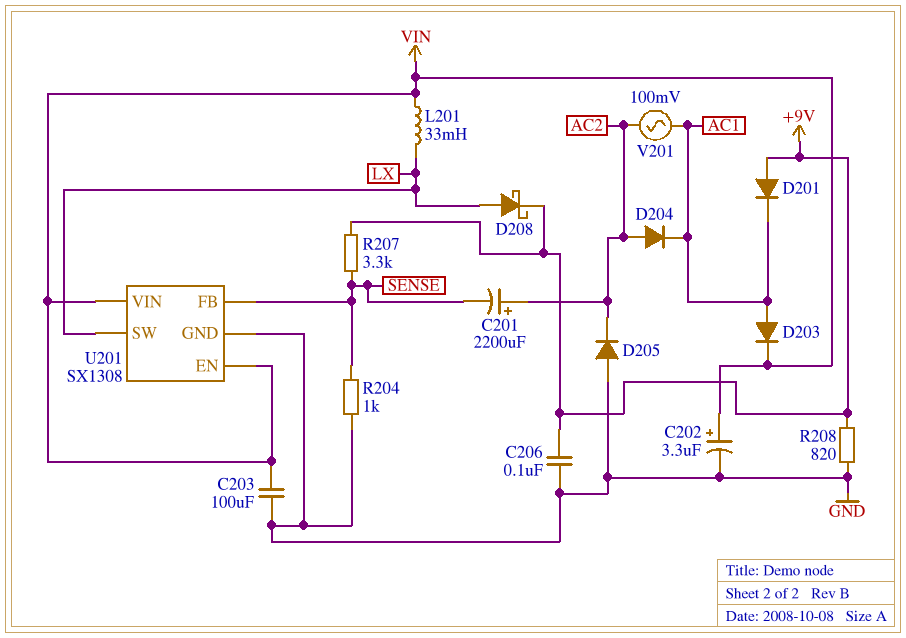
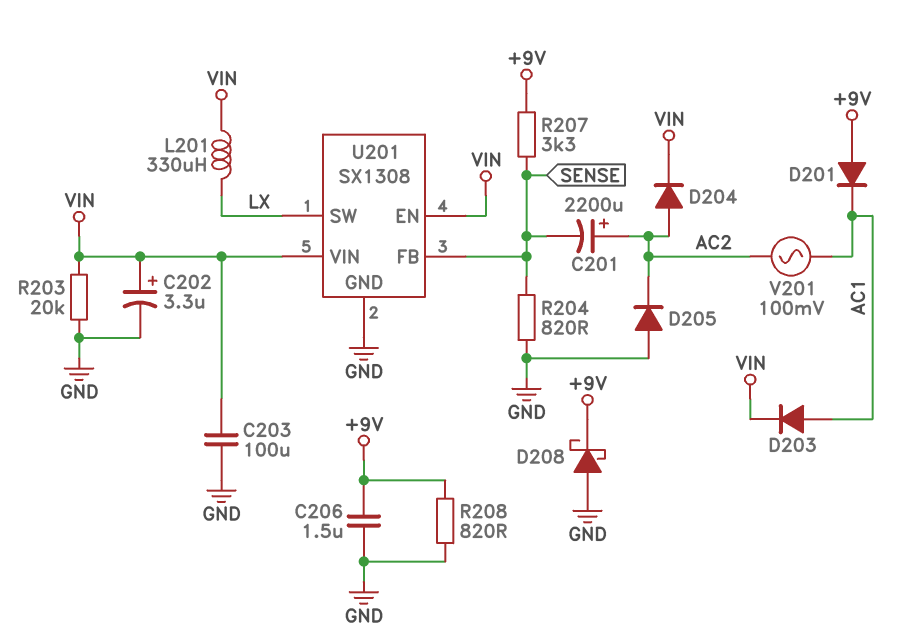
C206: 100nF (+9V, GND) -> 1.5uF (+9V, GND)
D204: diode (A AC2, K AC1) -> diode (A AC2, K VIN)
D208: schottky (A LX, K +9V) -> schottky (A GND, K +9V)
L201: 33mH (LX, VIN) -> 330uH (LX, VIN)
R203: none -> 20k (GND, VIN)
R204: 1k (GND, SENSE) -> 820 (GND, SENSE)

